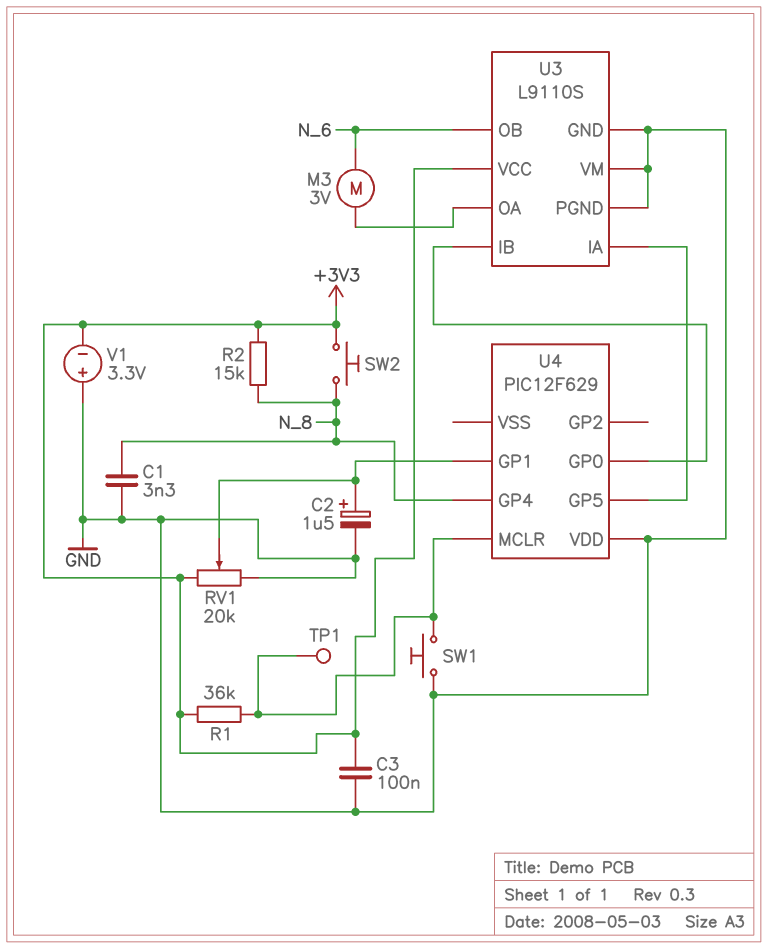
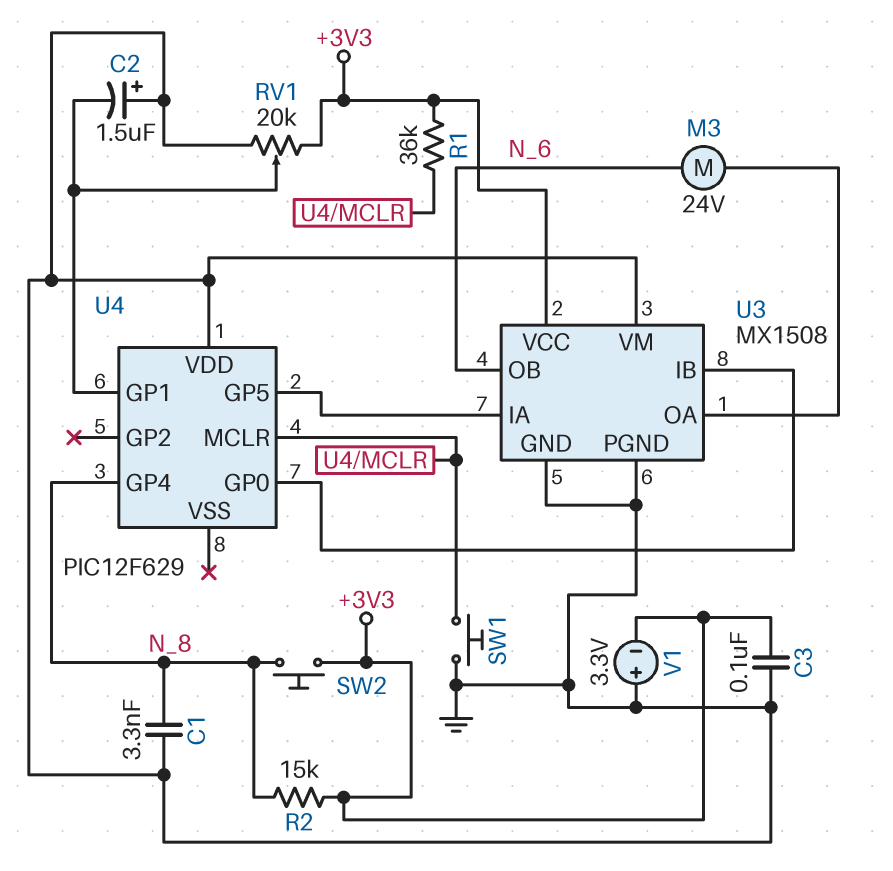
C2: 1.5uF (plus U4/GP1, minus GND) -> 1.5uF (plus GND, minus U4/GP1)
M3: motor 3V (N_6, U3/OA) -> motor 24V (N_6, U3/OA)
TP1: test point (U4/MCLR) -> none
U3: L9110S -> MX1508

